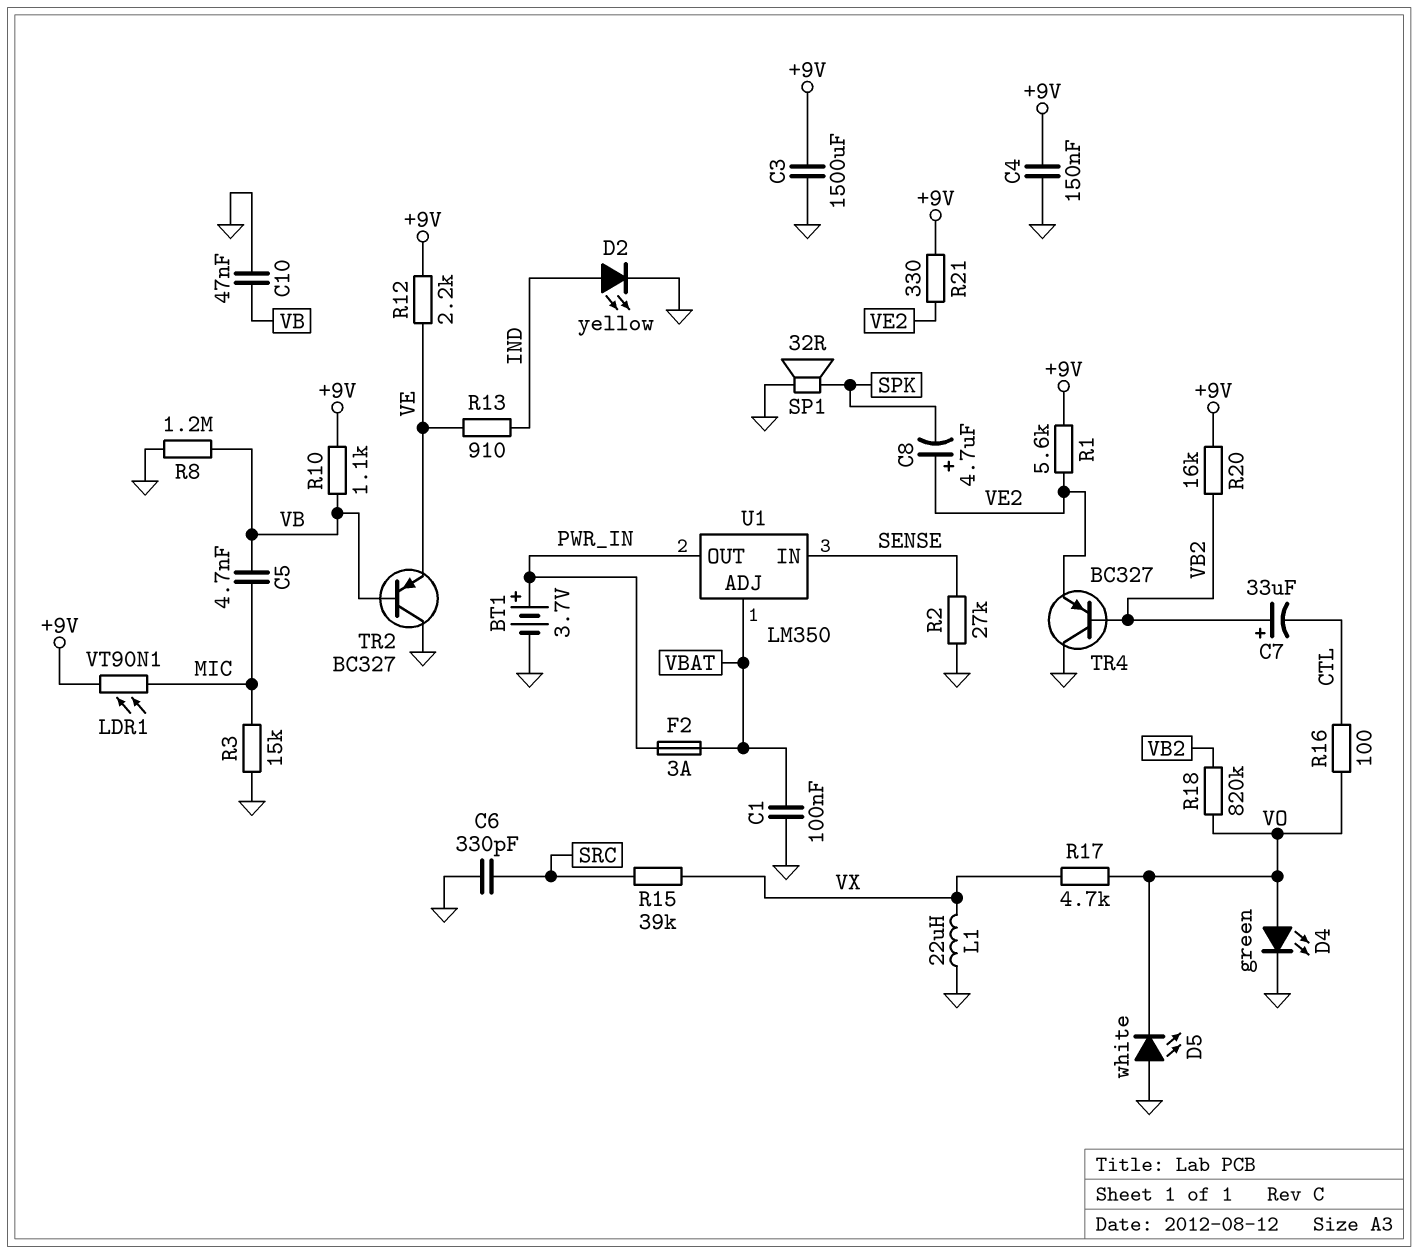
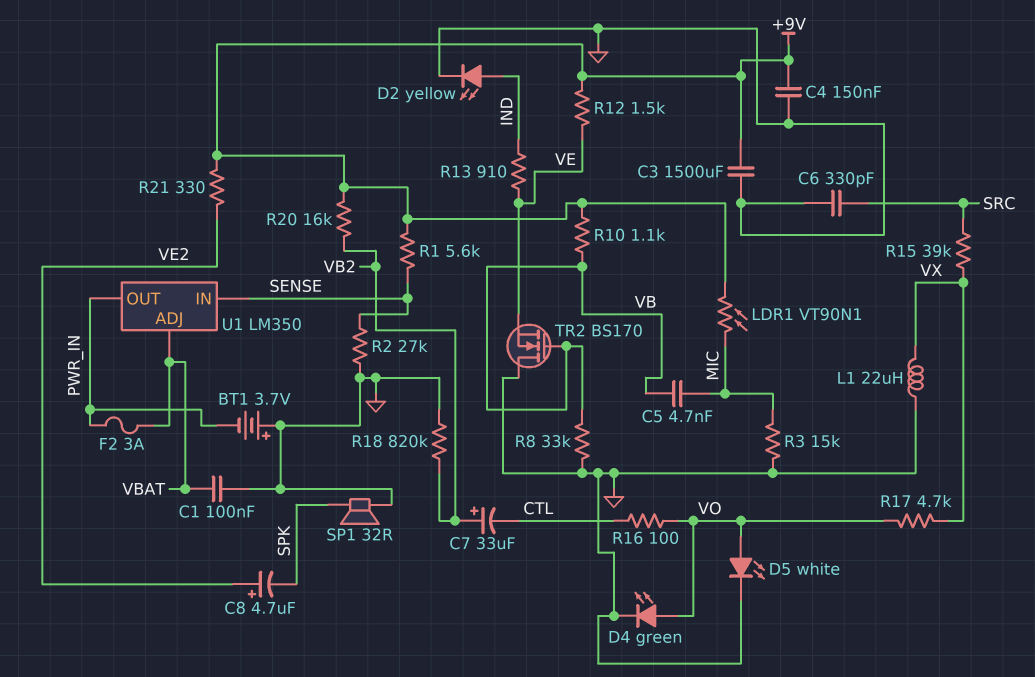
BT1: 3.7V (plus PWR_IN, minus GND) -> 3.7V (plus GND, minus PWR_IN)
C10: 47nF (GND, VB) -> none
D5: LED white (A GND, K VO) -> LED white (A VO, K GND)
R1: 5.6k (+9V, VE2) -> 5.6k (+9V, SENSE)
R8: 1.2M (GND, VB) -> 33k (GND, VB)
R12: 2.2k (+9V, VE) -> 1.5k (+9V, VE)
R18: 820k (VB2, VO) -> 820k (GND, VB2)
TR2: PNP BC327 (B VB, C GND, E VE) -> NMOS BS170 (G VB, D GND, S VE)
TR4: PNP BC327 (B VB2, C GND, E VE2) -> none

